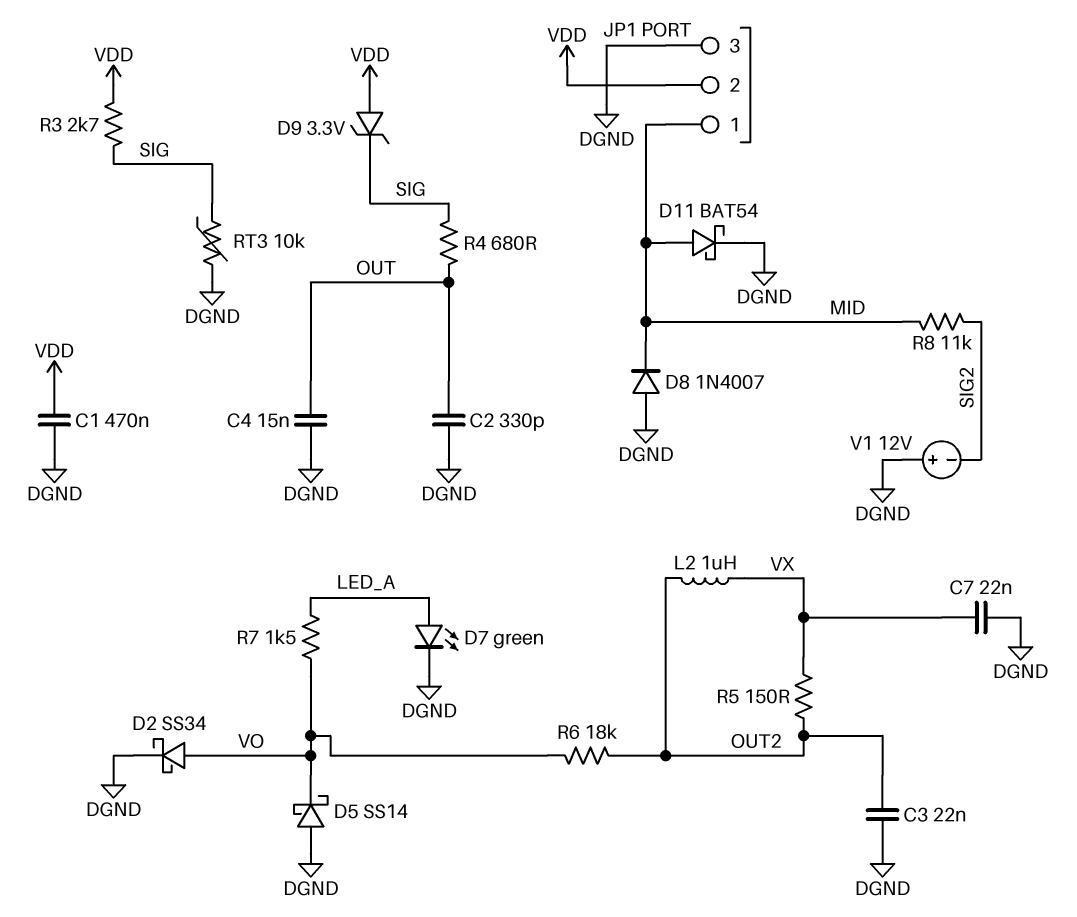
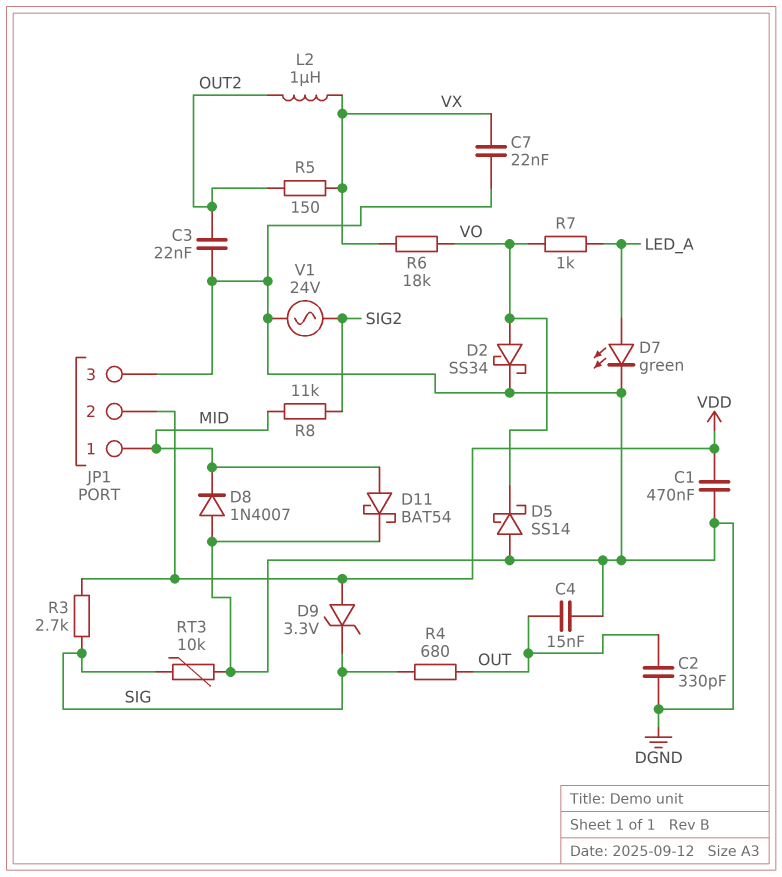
R6: 18k (OUT2, VO) -> 18k (VO, VX)
R7: 1.5k (LED_A, VO) -> 1k (LED_A, VO)
V1: 12V (plus DGND, minus SIG2) -> AC 24V (DGND, SIG2)

